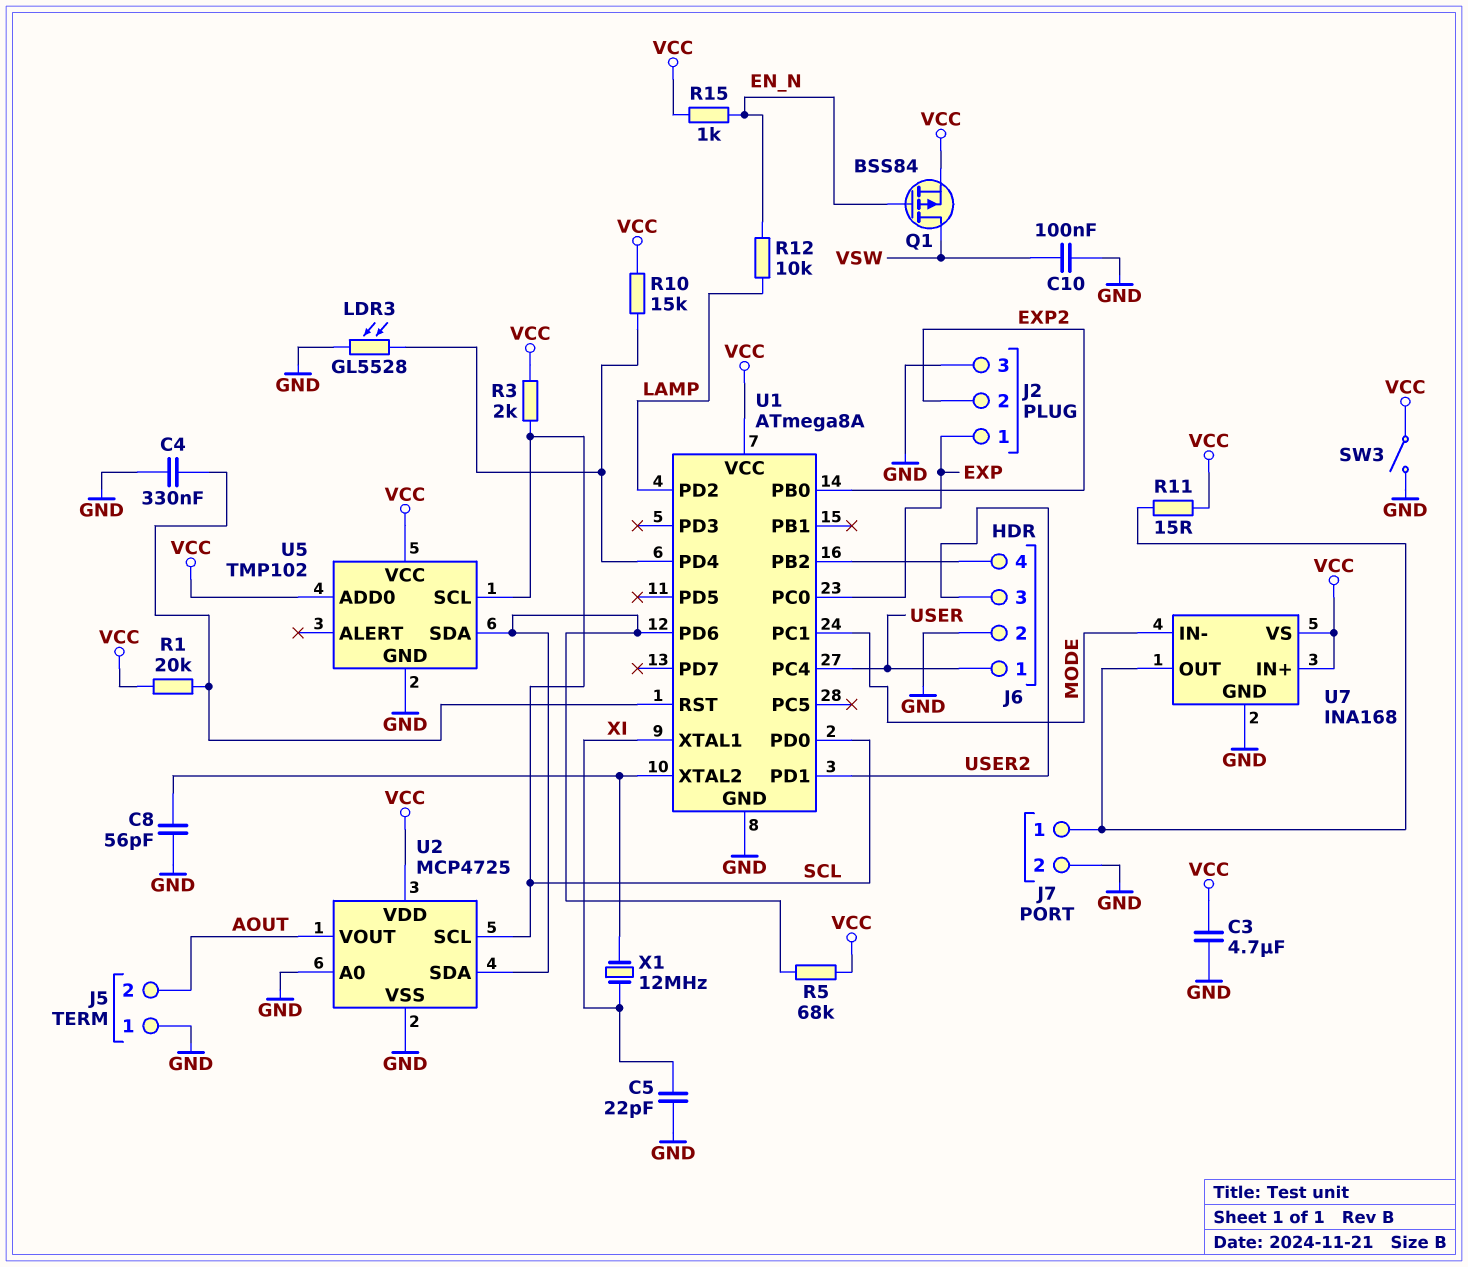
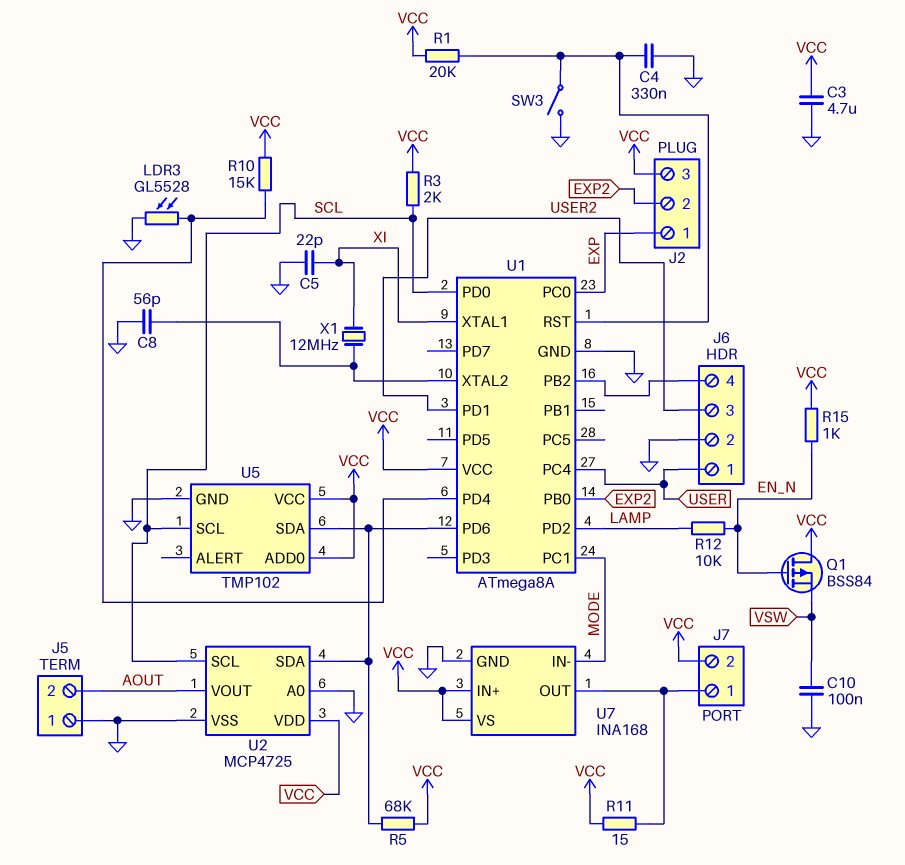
J2 pin 3: GND -> VCC
J7 pin 2: GND -> VCC
Q1: PMOS BSS84 (G EN_N, D VSW, S VCC) -> PMOS BSS84 (G EN_N, D VCC, S VSW)
SW3: switch (GND, VCC) -> switch (GND, U1/RST)

